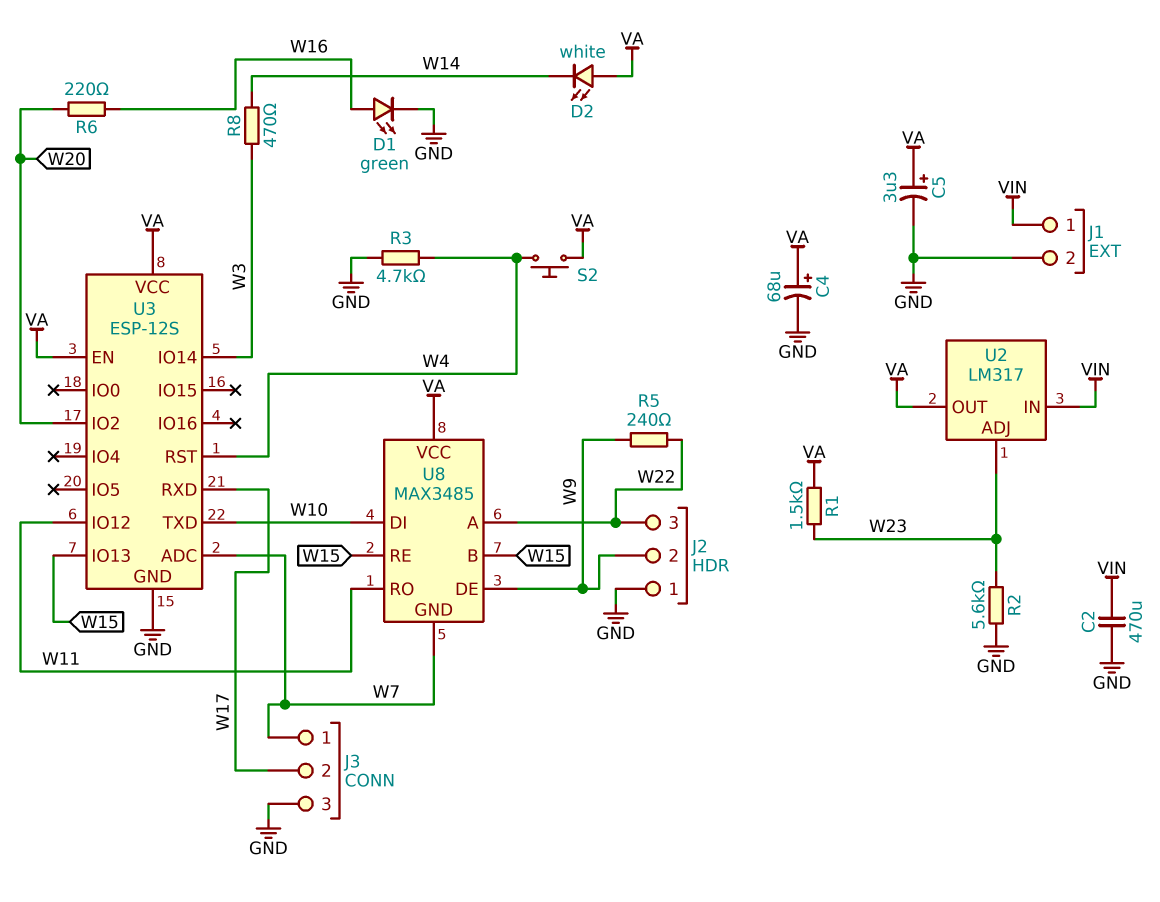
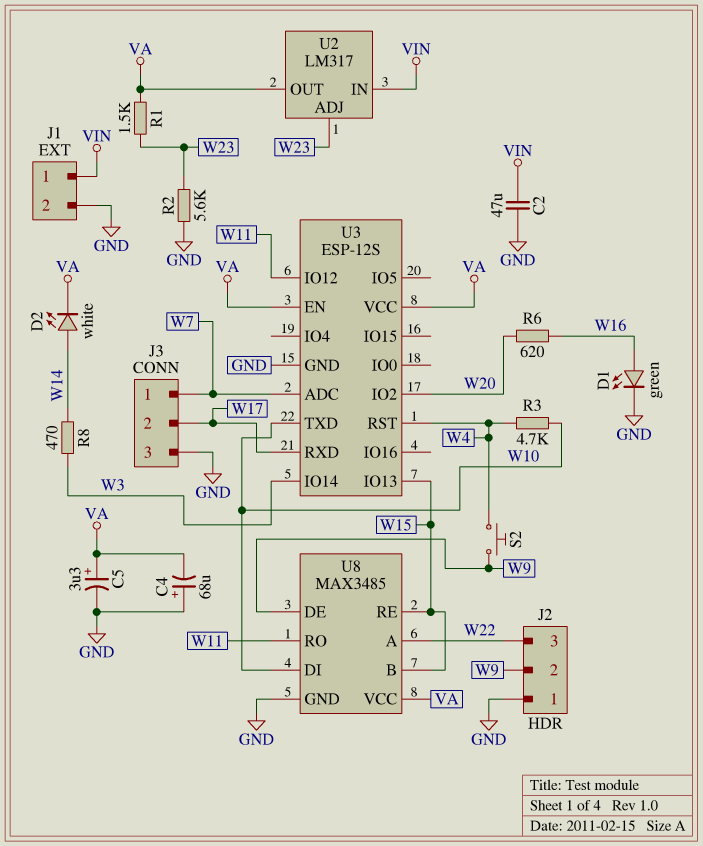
C2: 470uF (GND, VIN) -> 47uF (GND, VIN)
C4: 68uF (plus VA, minus GND) -> 68uF (plus GND, minus VA)
D2: LED white (A VA, K W14) -> LED white (A W14, K VA)
R3: 4.7k (GND, W4) -> 4.7k (W4, W10)
R5: 240 (W9, W22) -> none
R6: 220 (W16, W20) -> 620 (W16, W20)
S2: button (VA, W4) -> button (W4, W9)
U8 pin GND: W7 -> GND

